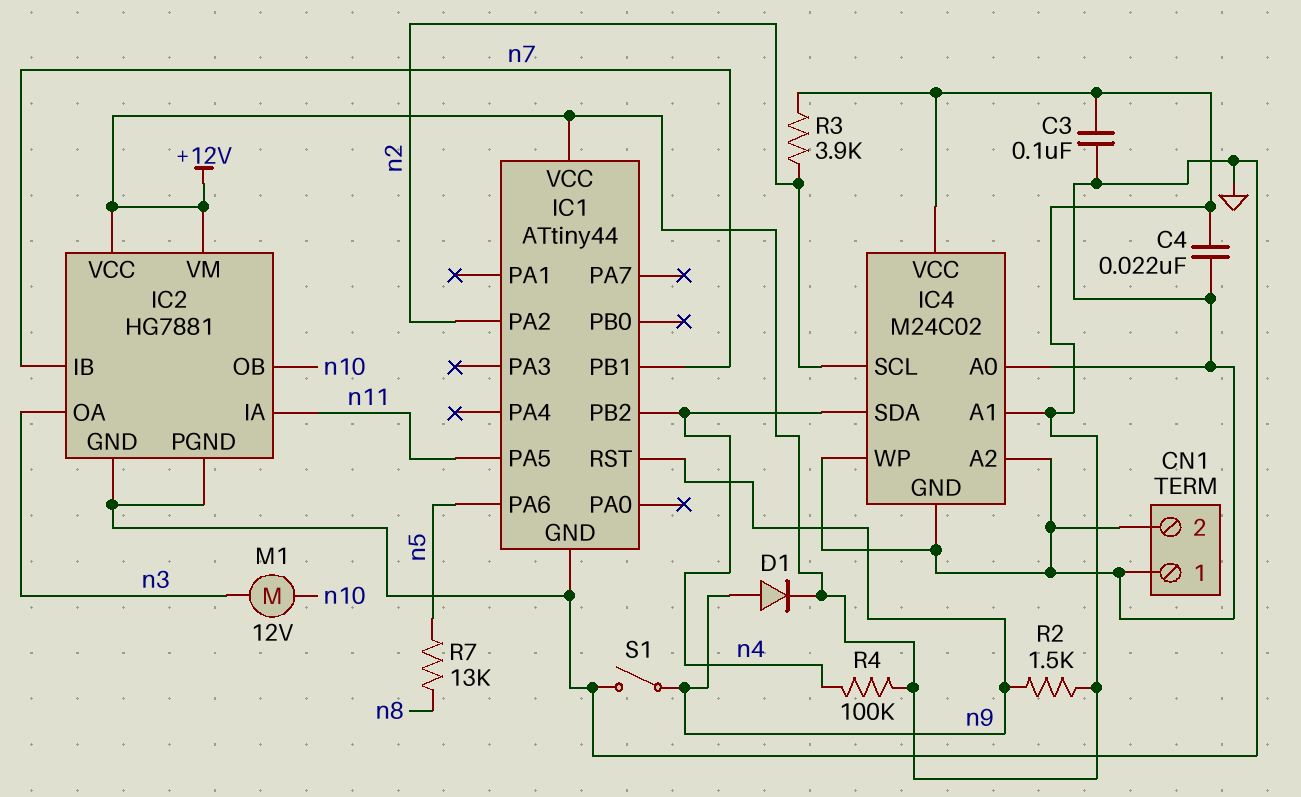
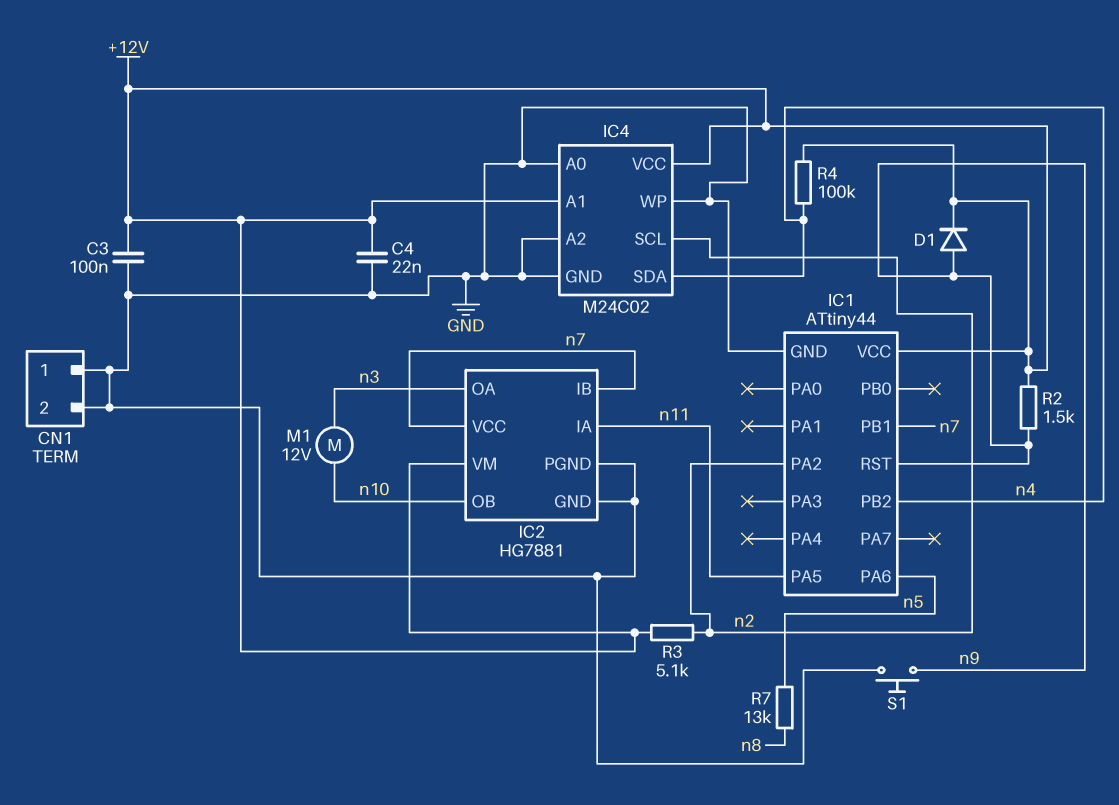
IC2 pin VCC: +12V -> n7
R3: 3.9k (+12V, n2) -> 5.1k (+12V, n2)
S1: switch (GND, n9) -> button (GND, n9)

